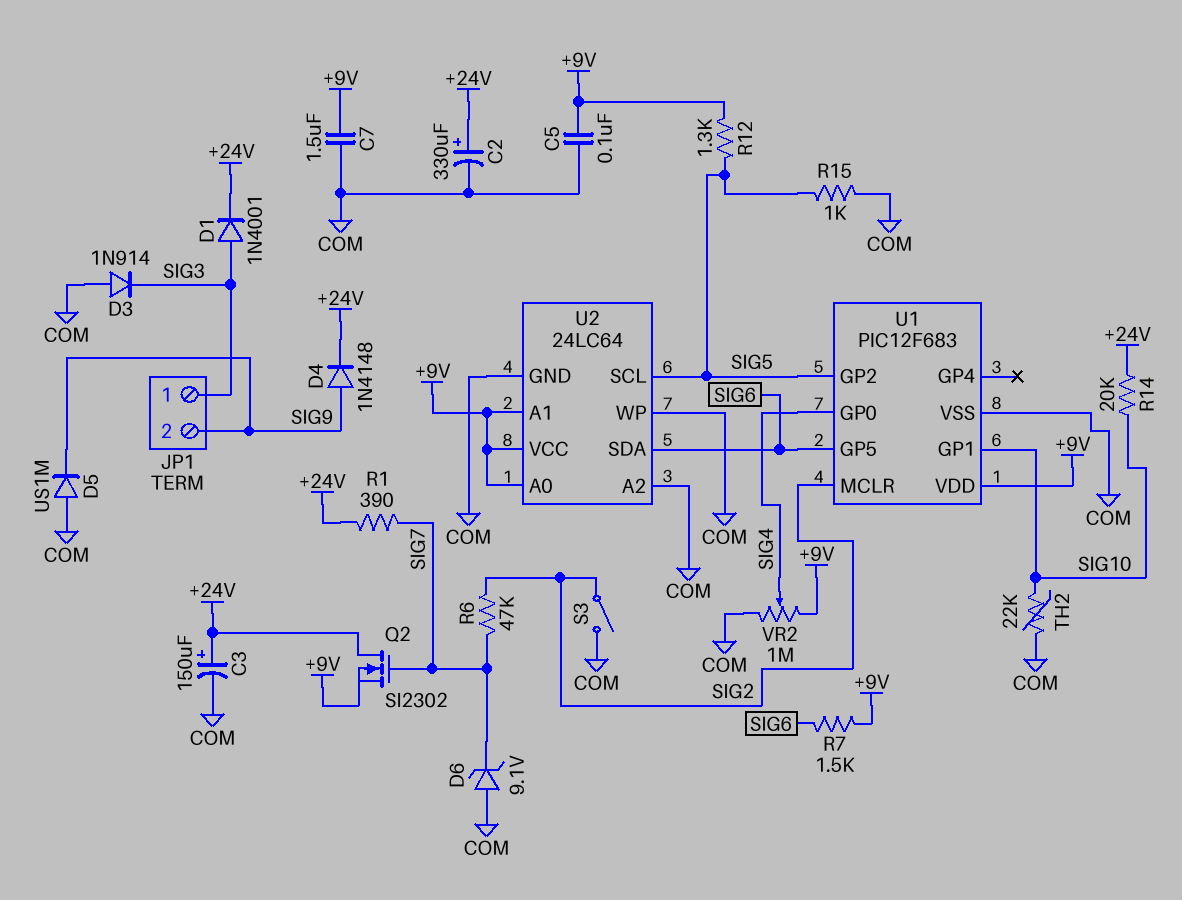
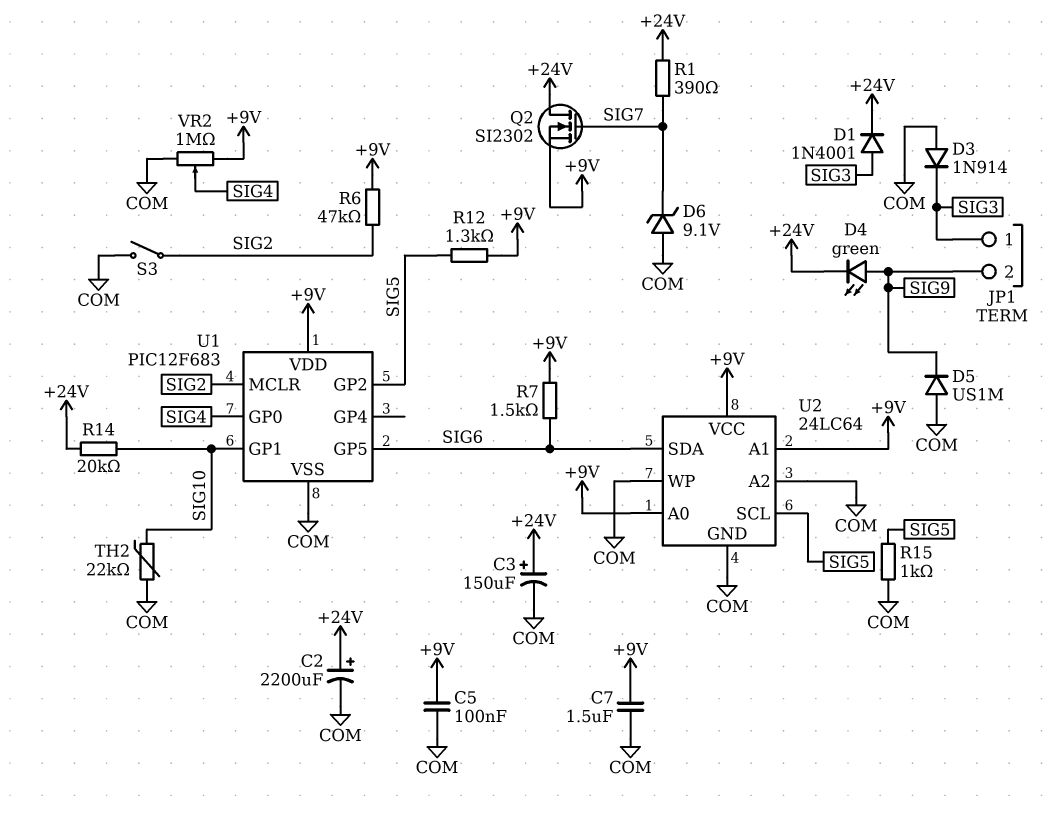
C2: 330uF (plus +24V, minus COM) -> 2200uF (plus +24V, minus COM)
D4: diode 1N4148 (A SIG9, K +24V) -> LED green (A SIG9, K +24V)
R6: 47k (SIG2, SIG7) -> 47k (+9V, SIG2)

